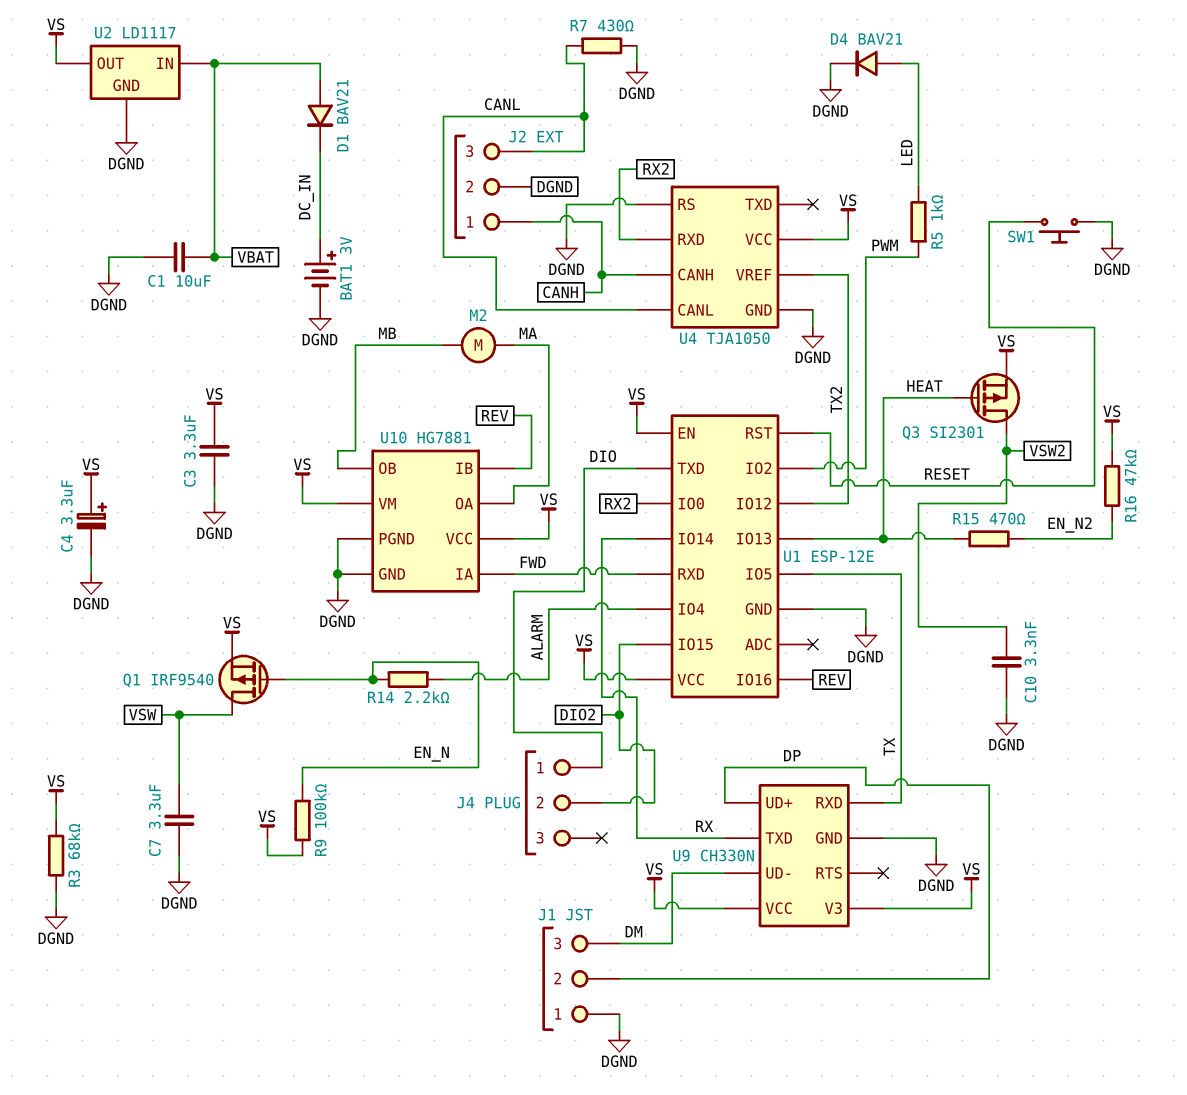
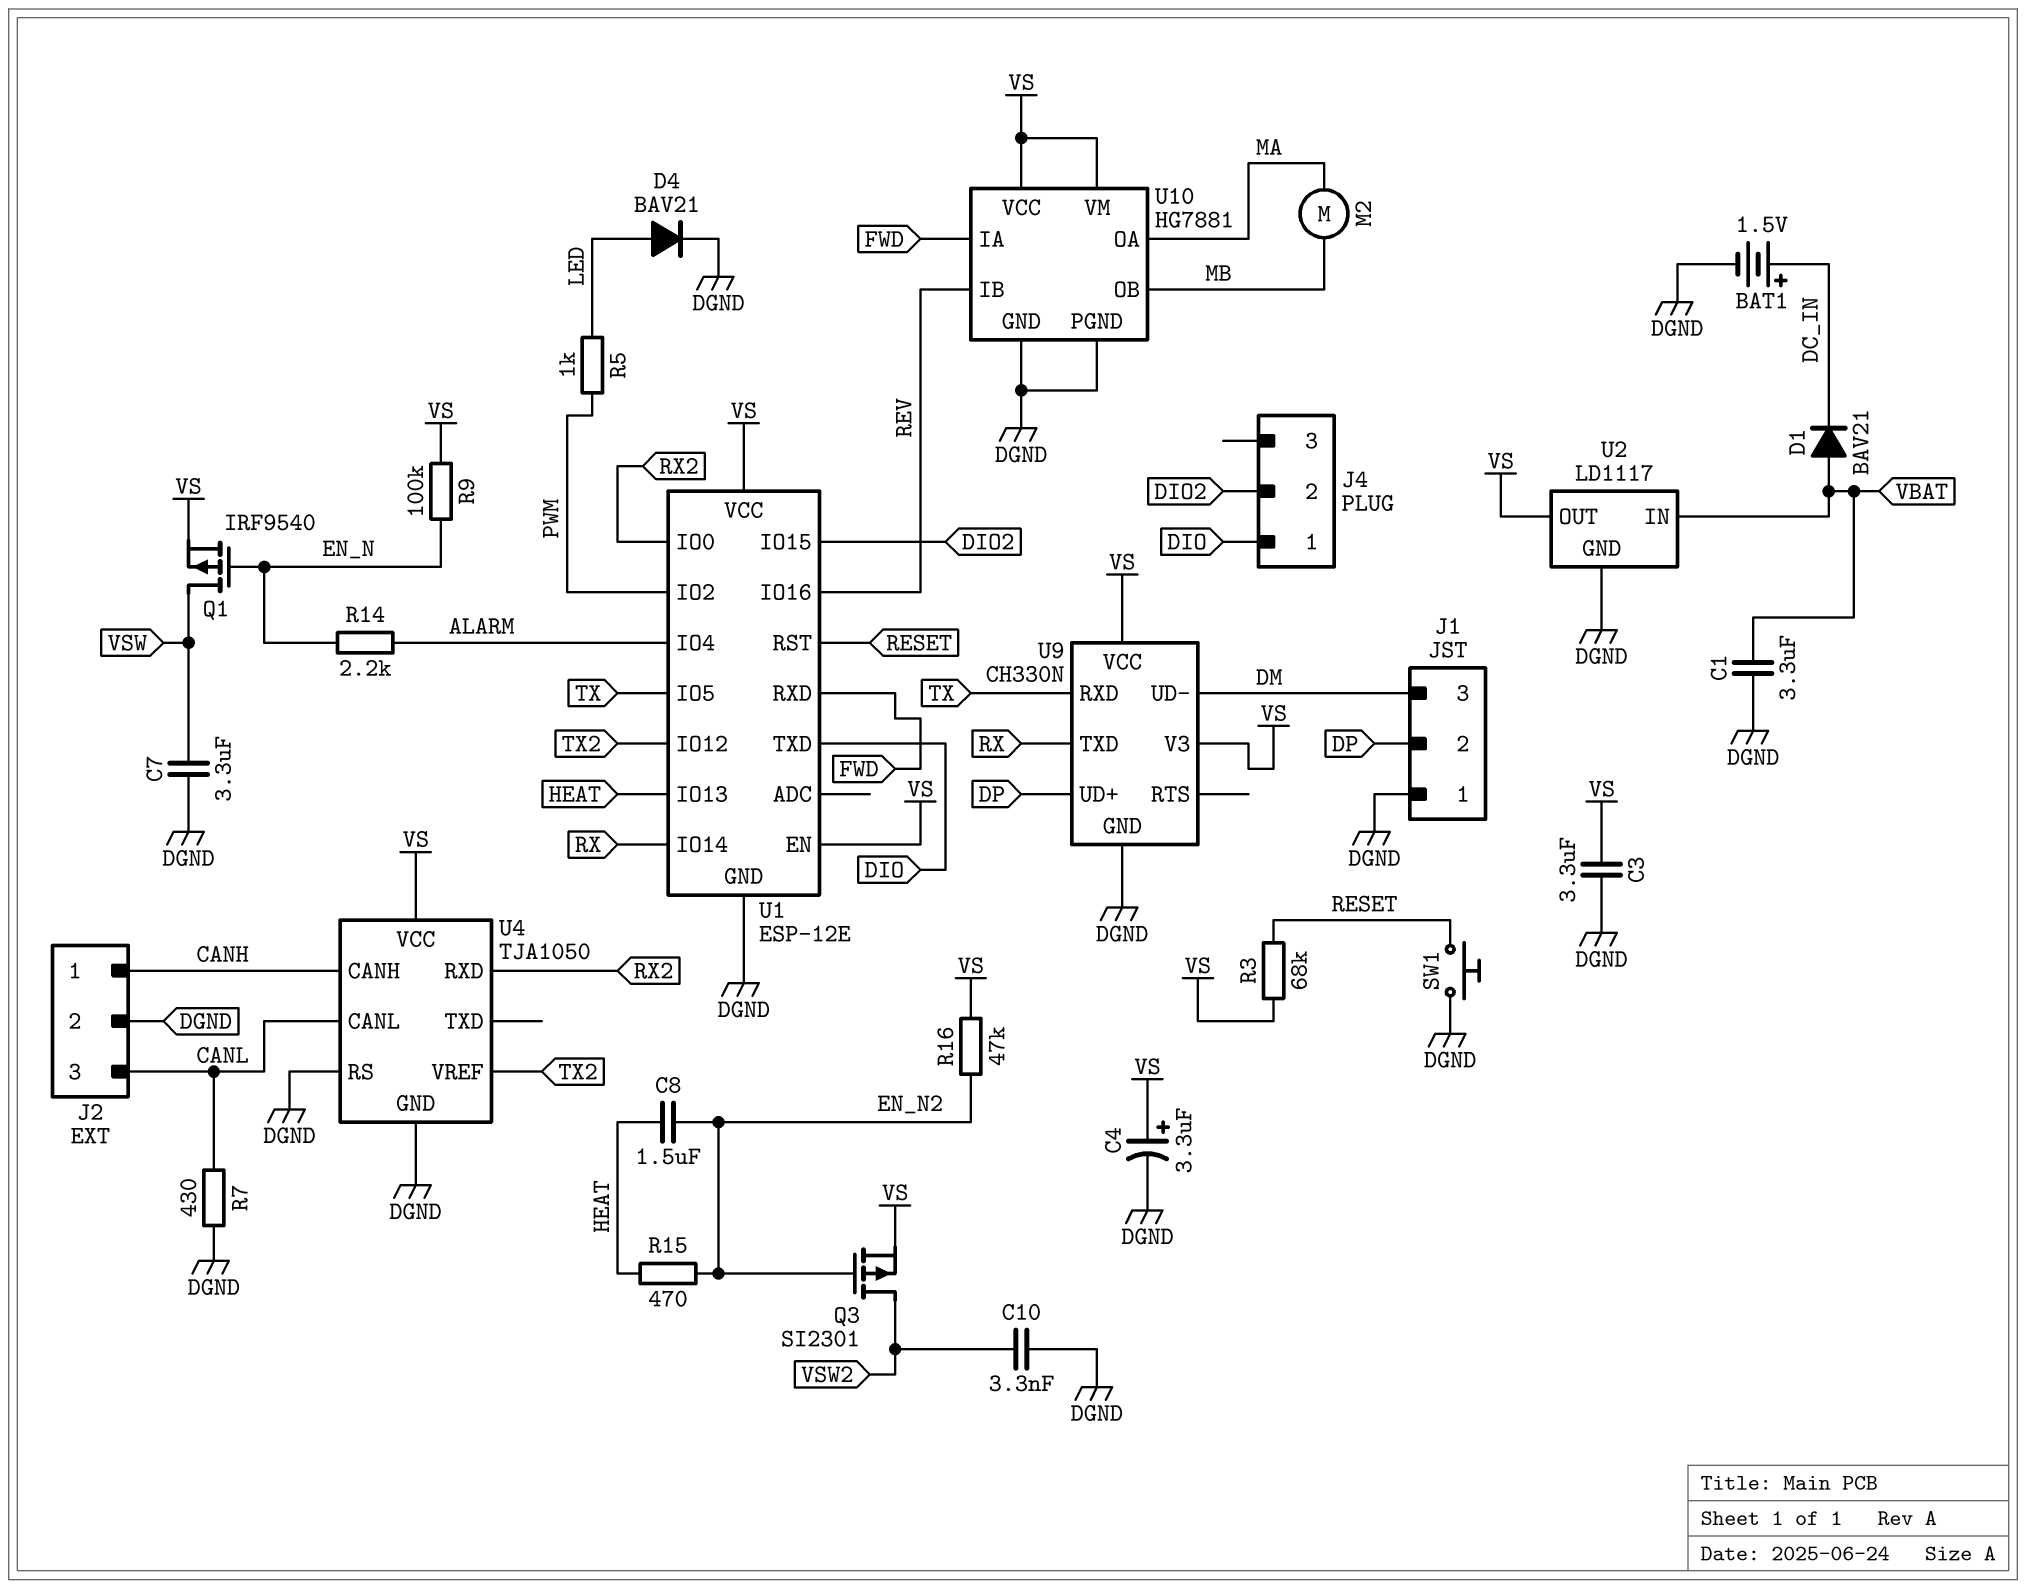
BAT1: 3V (plus DC_IN, minus DGND) -> 1.5V (plus DC_IN, minus DGND)
C1: 10uF (DGND, VBAT) -> 3.3uF (DGND, VBAT)
C8: none -> 1.5uF (EN_N2, HEAT)
Q3: PMOS SI2301 (G HEAT, D VSW2, S VS) -> PMOS SI2301 (G EN_N2, D VSW2, S VS)
R3: 68k (DGND, VS) -> 68k (RESET, VS)

